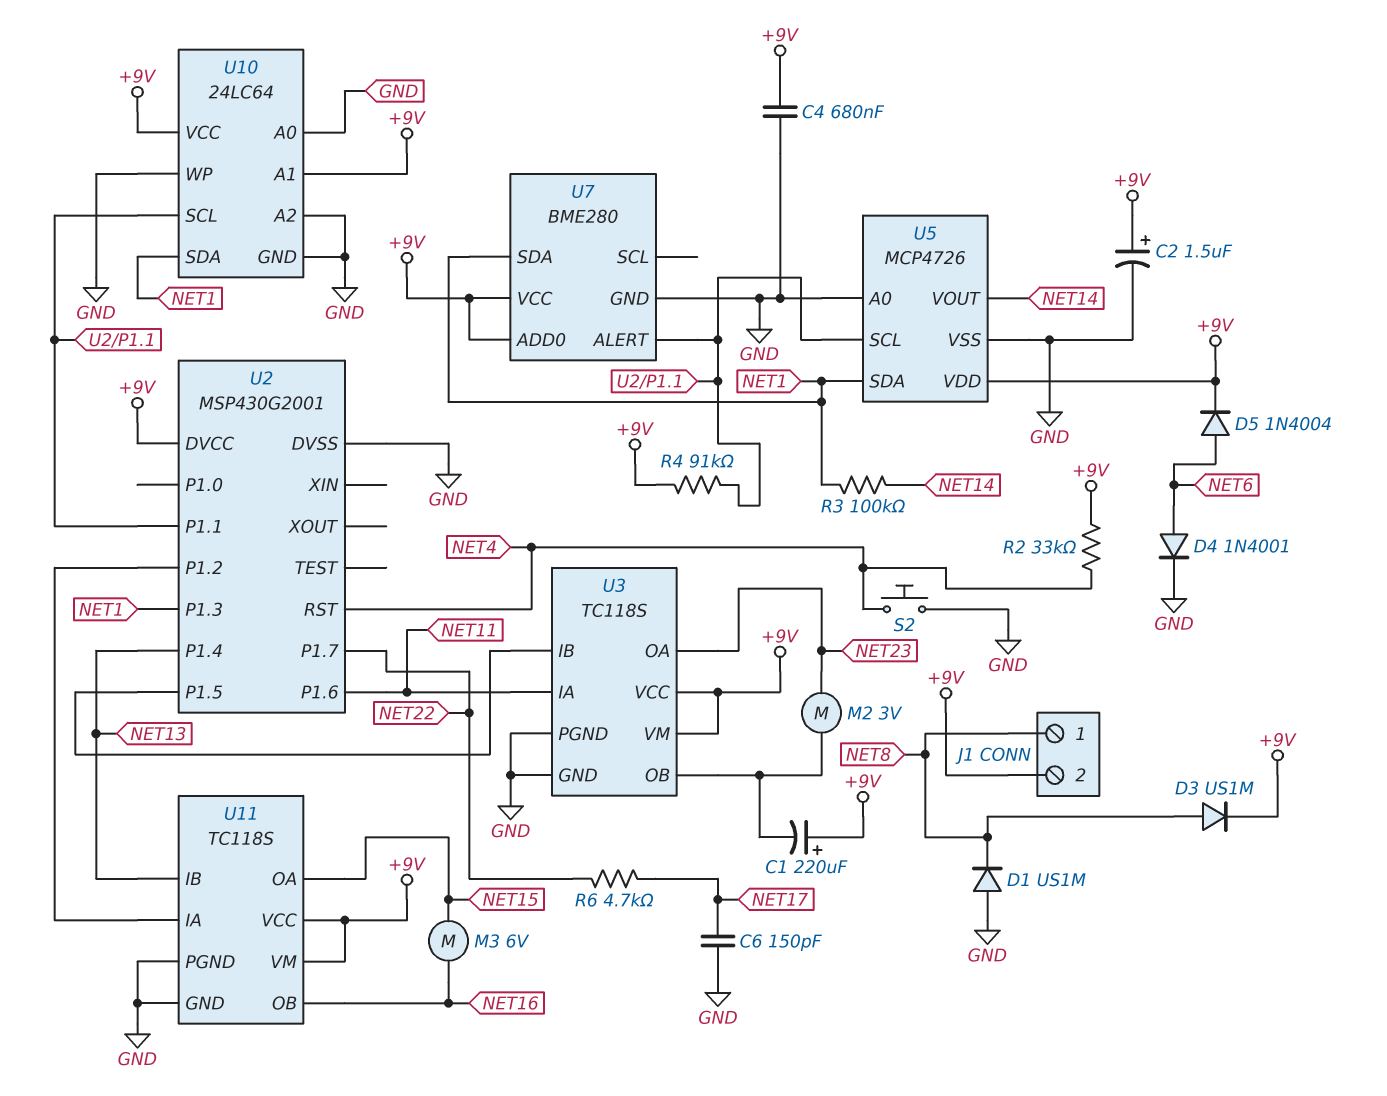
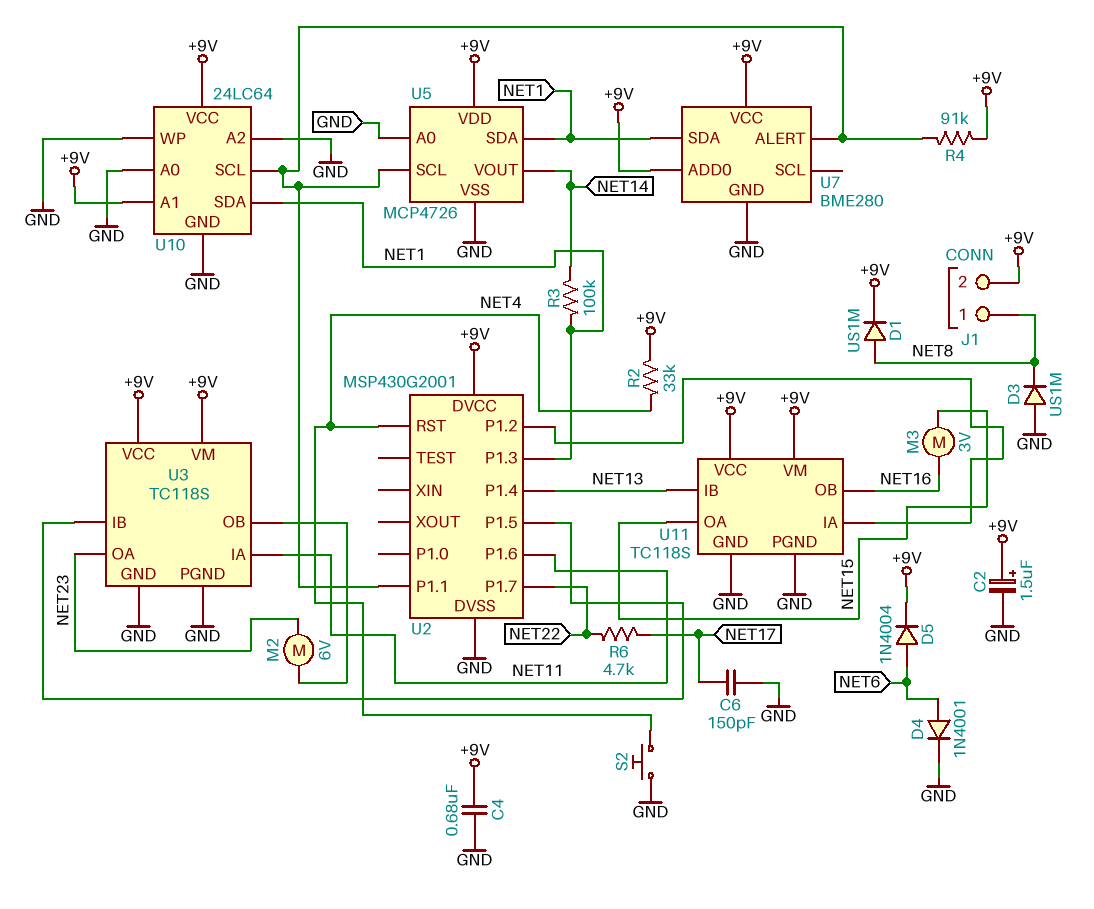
C1: 220uF (plus +9V, minus U3/OB) -> none
D1: diode US1M (A GND, K NET8) -> diode US1M (A NET8, K +9V)
D3: diode US1M (A NET8, K +9V) -> diode US1M (A GND, K NET8)
M2: motor 3V (NET23, U3/OB) -> motor 6V (NET23, U3/OB)
M3: motor 6V (NET15, NET16) -> motor 3V (NET15, NET16)

